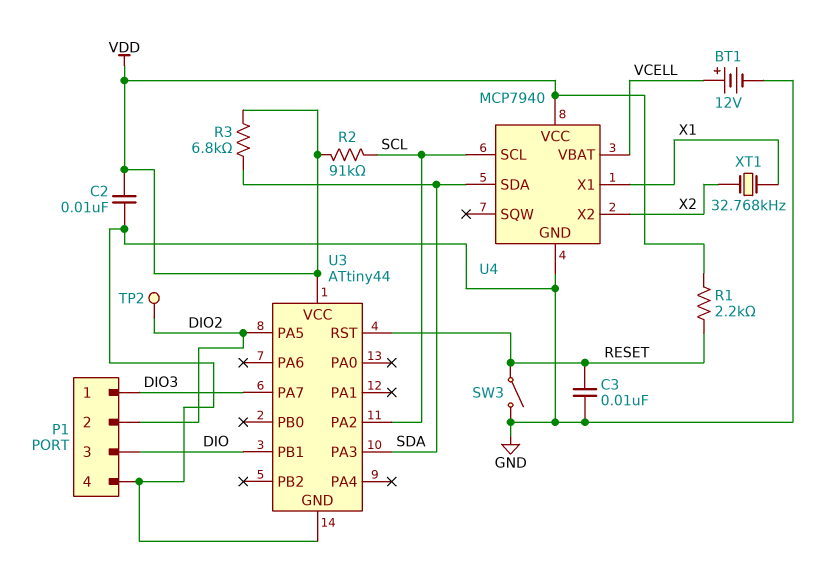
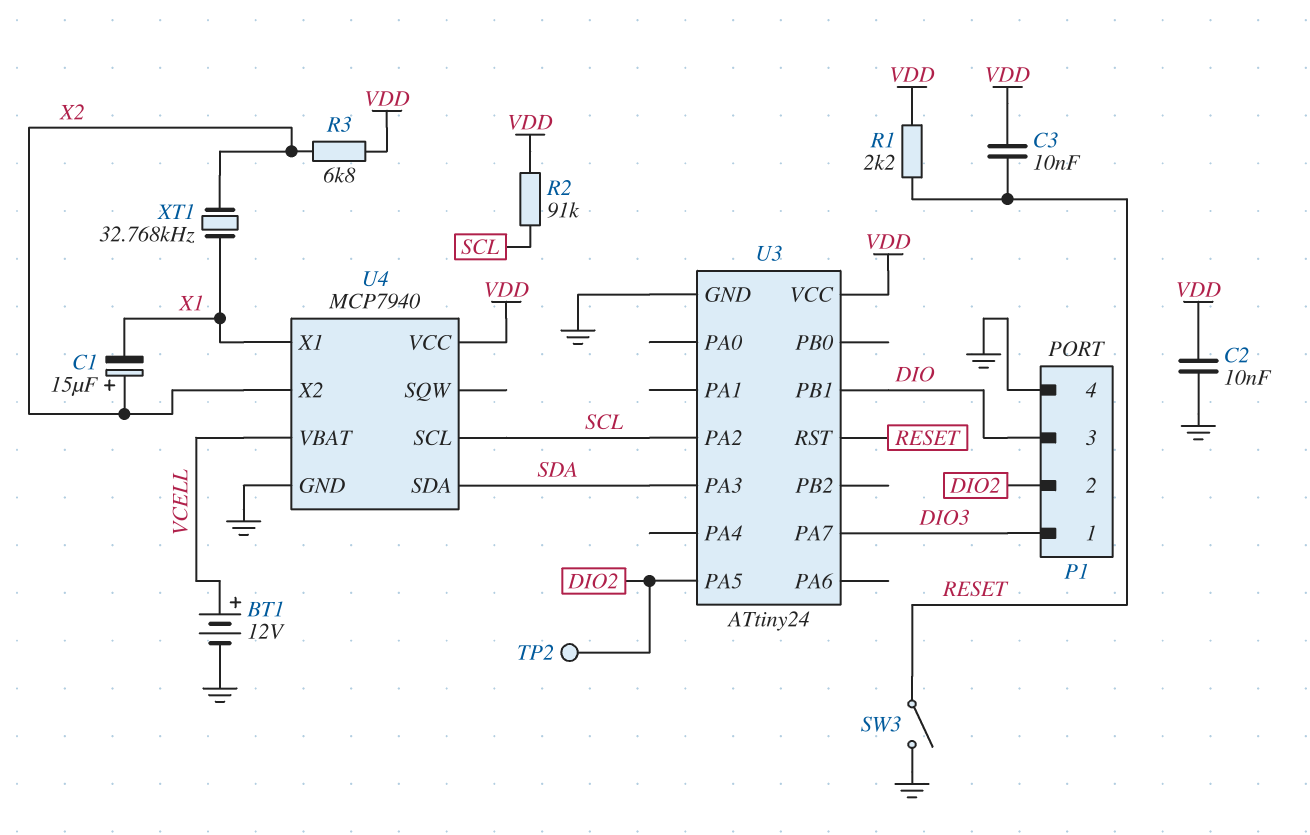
C1: none -> 15uF (plus X2, minus X1)
C3: 10nF (GND, RESET) -> 10nF (RESET, VDD)
R3: 6.8k (SDA, VDD) -> 6.8k (VDD, X2)
U3: ATtiny44 -> ATtiny24

